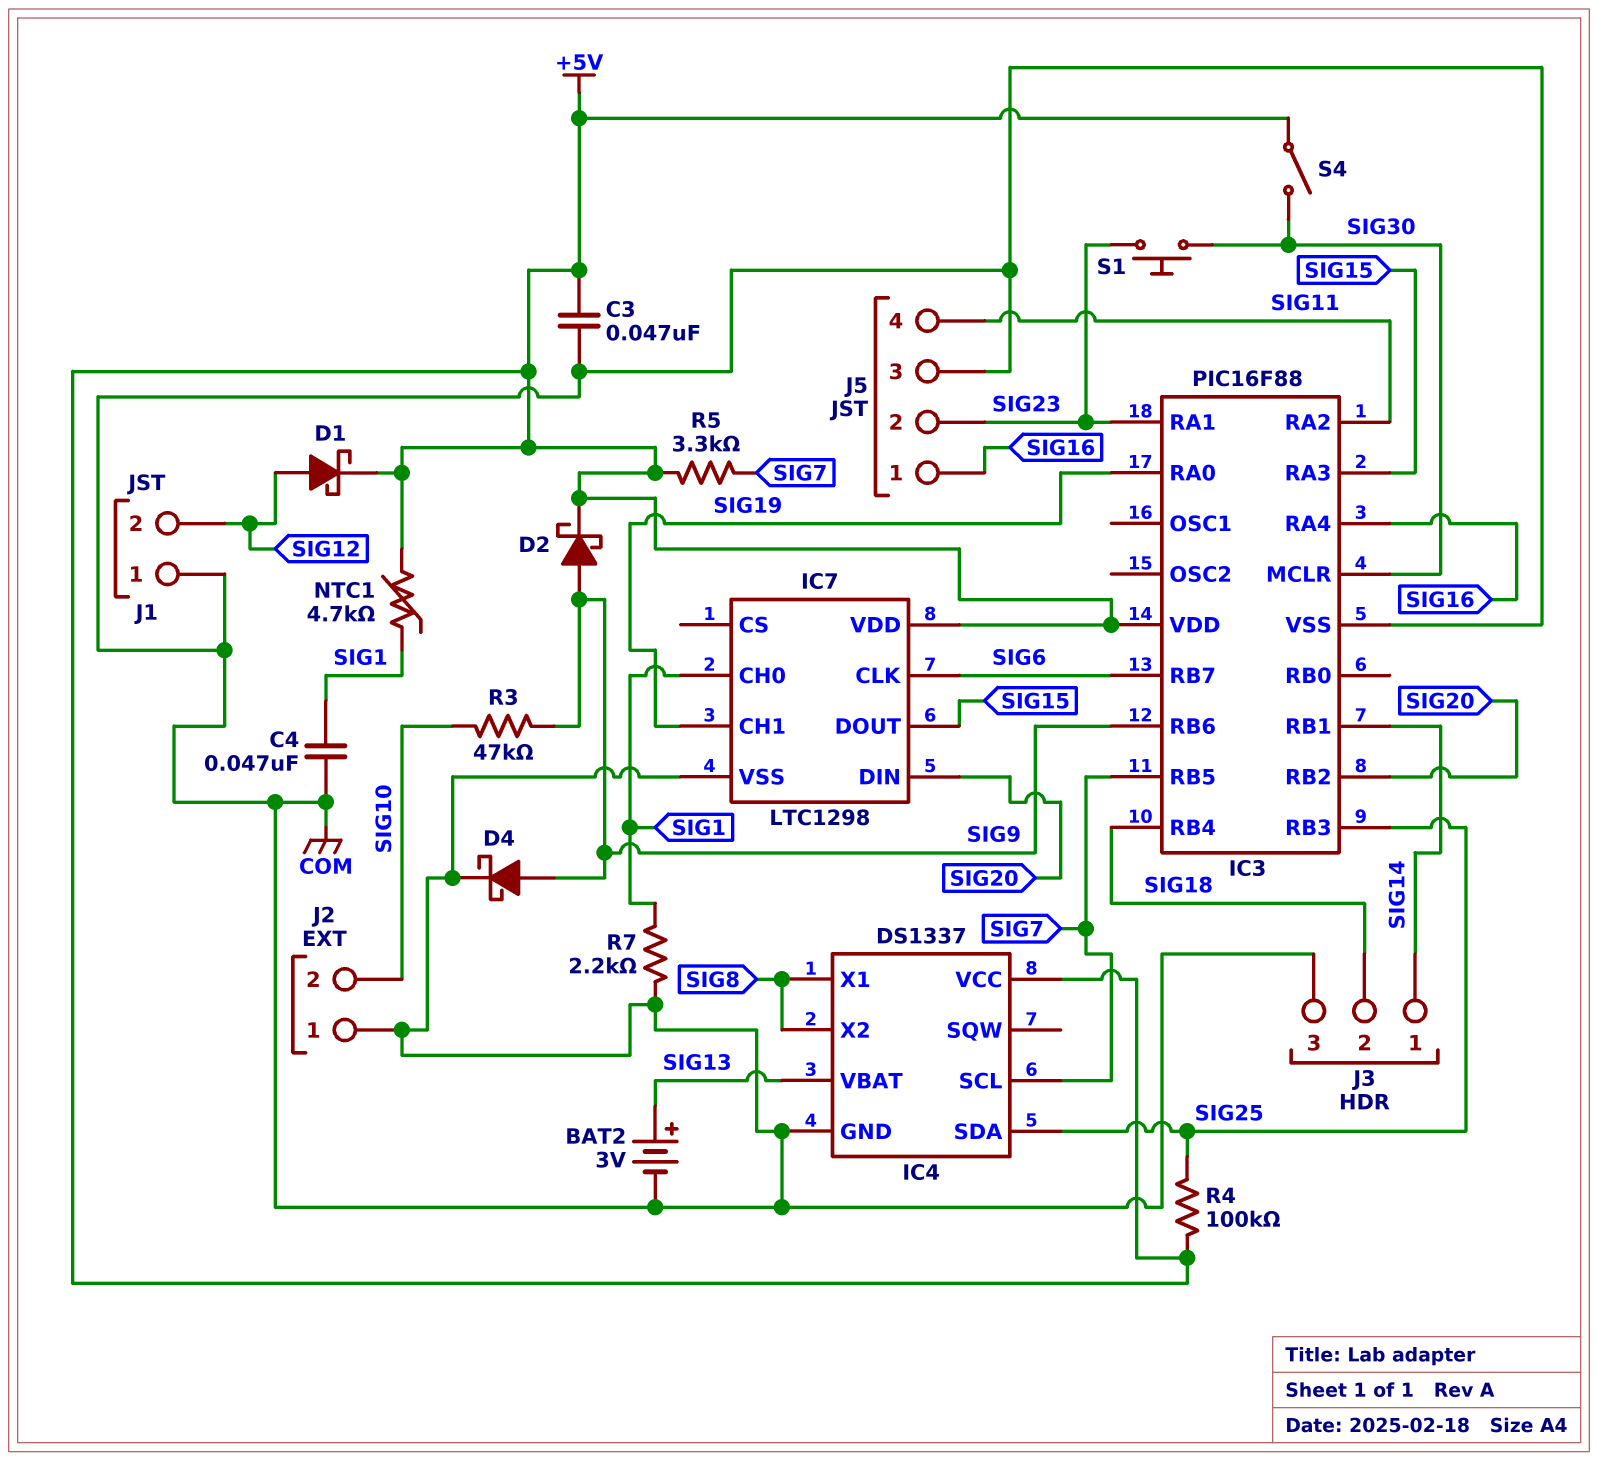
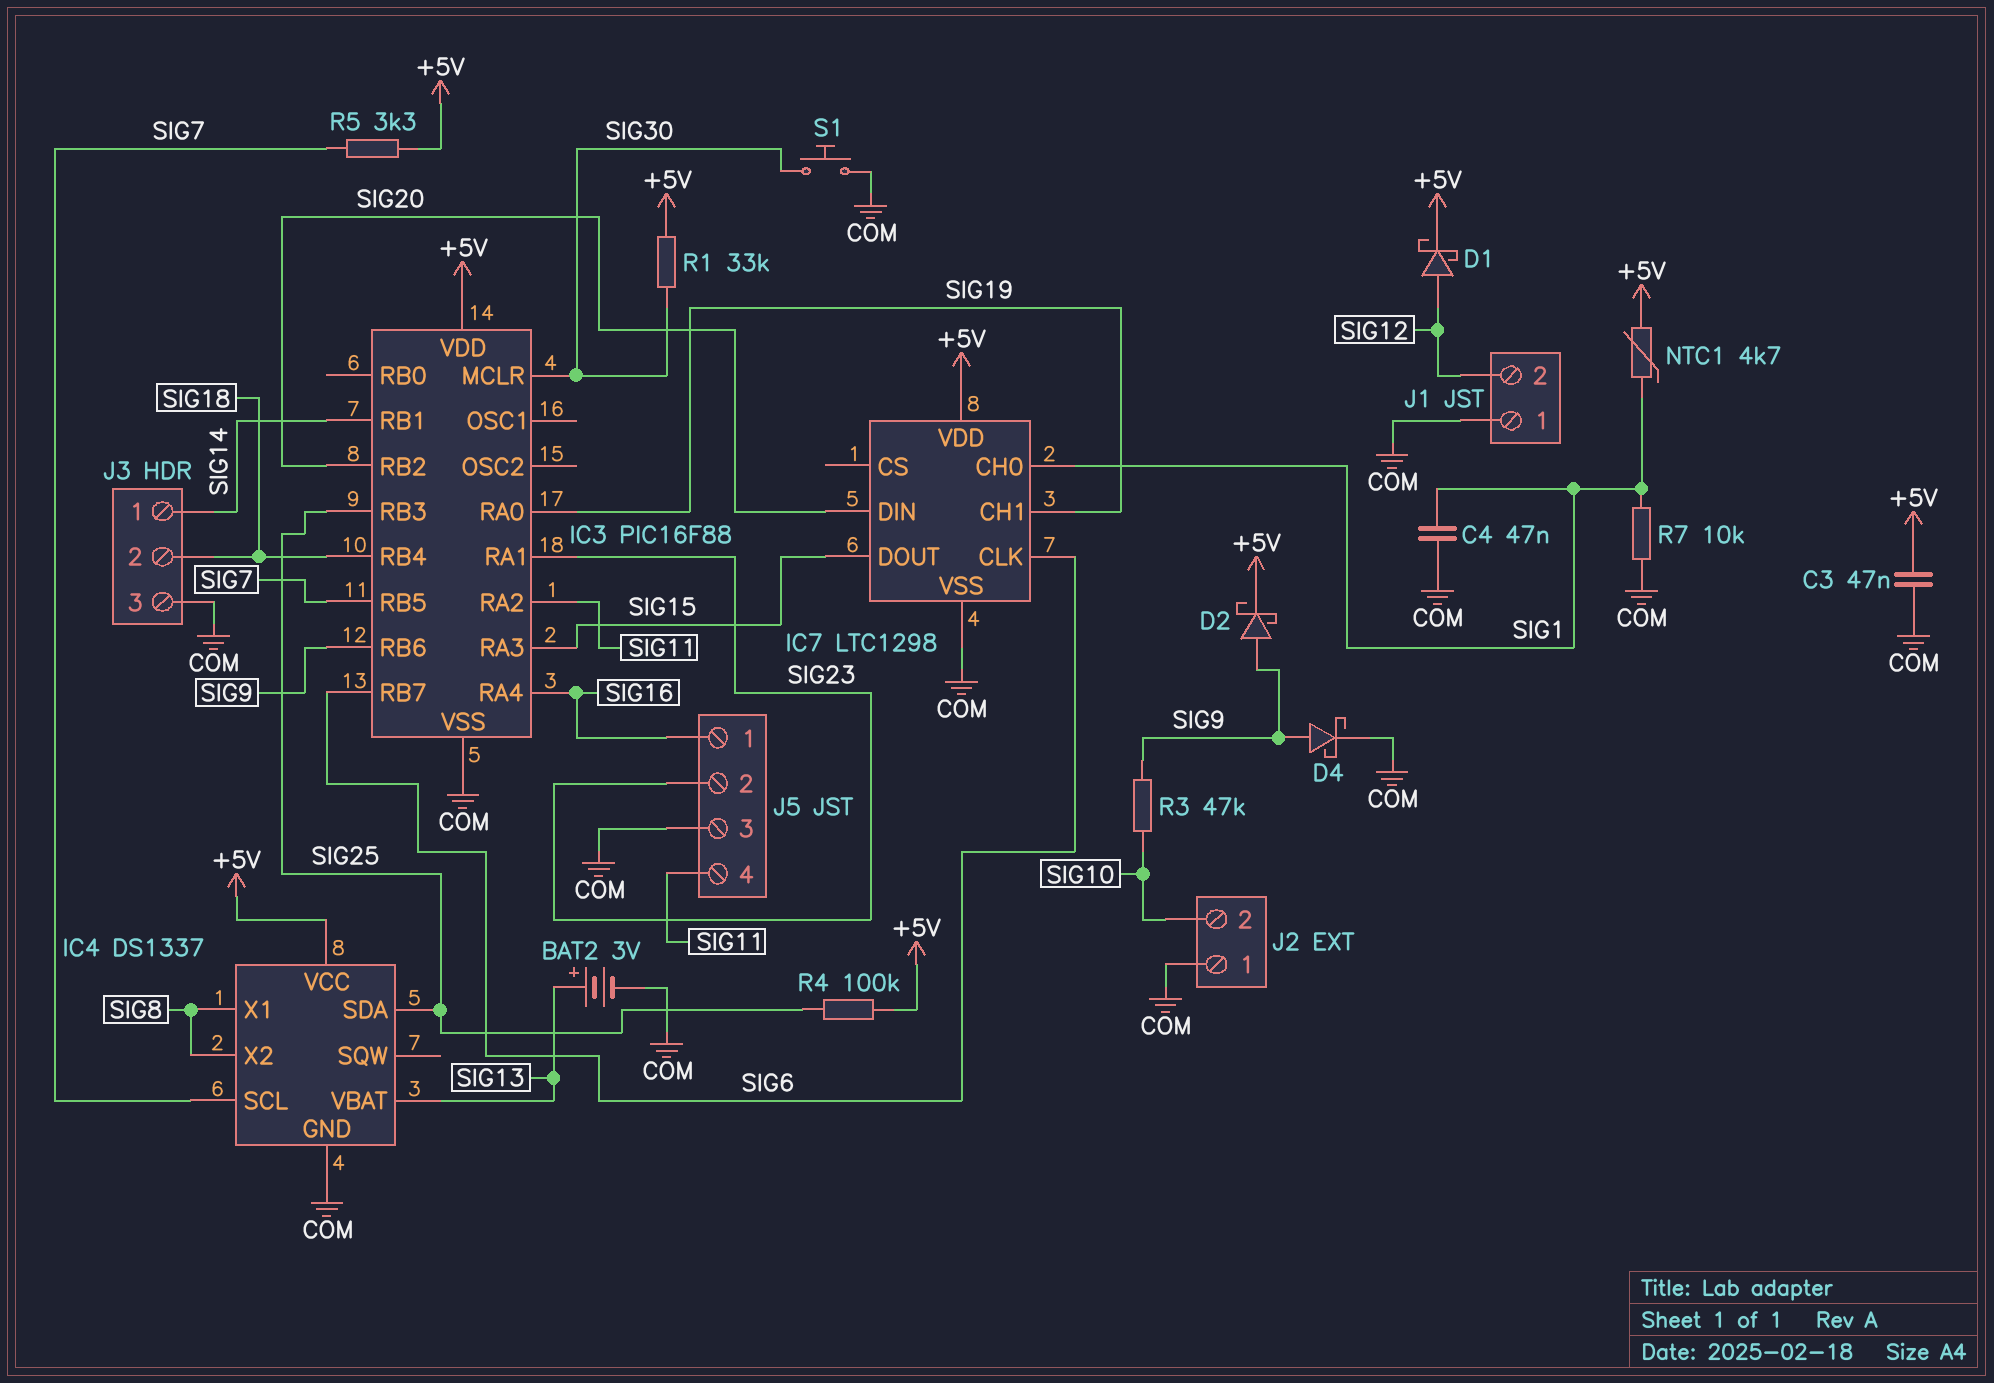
R1: none -> 33k (+5V, SIG30)
R7: 2.2k (COM, SIG1) -> 10k (COM, SIG1)
S1: button (SIG23, SIG30) -> button (COM, SIG30)
S4: switch (+5V, SIG30) -> none

